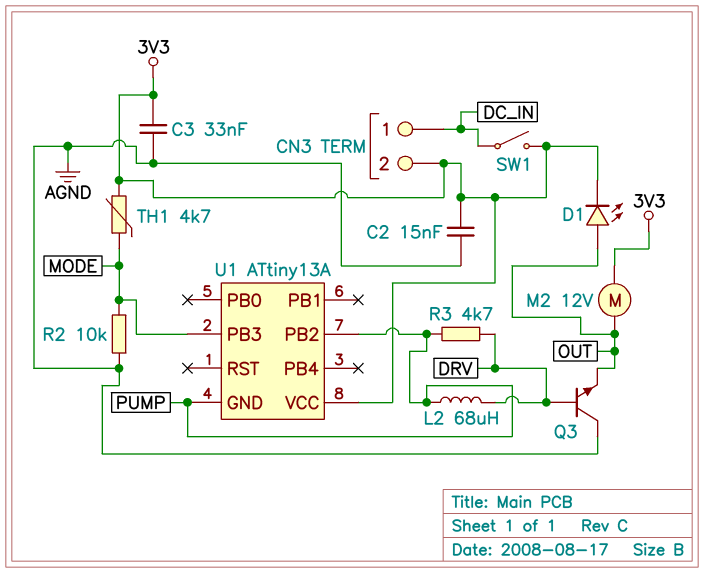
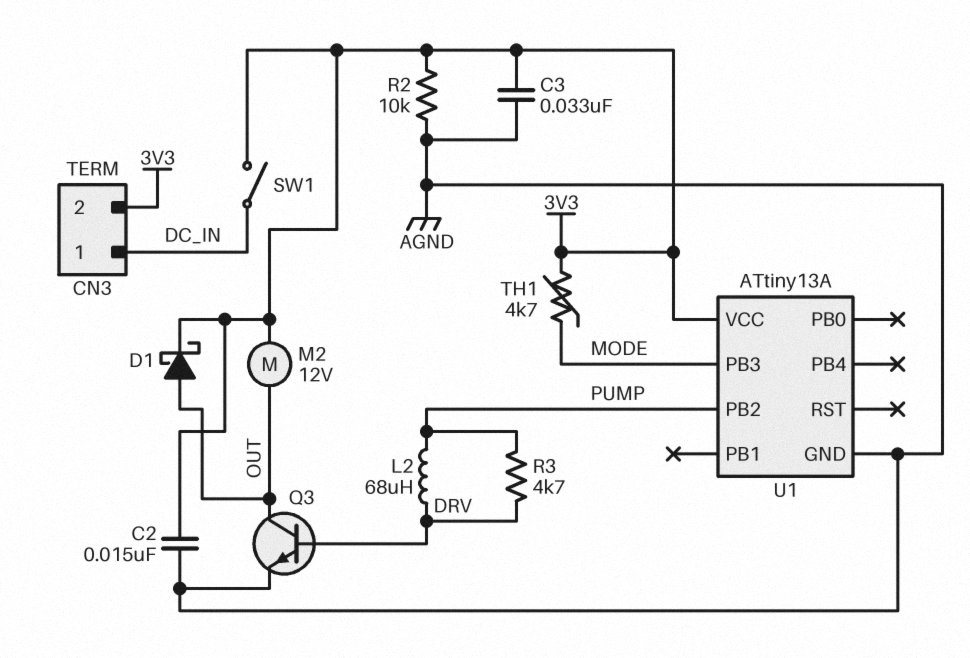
D1: LED (A OUT, K 3V3) -> schottky (A OUT, K 3V3)
Q3: NPN (B DRV, C AGND, E OUT) -> NPN (B DRV, C OUT, E AGND)
R2: 10k (AGND, MODE) -> 10k (3V3, AGND)
U1 pin GND: PUMP -> AGND

